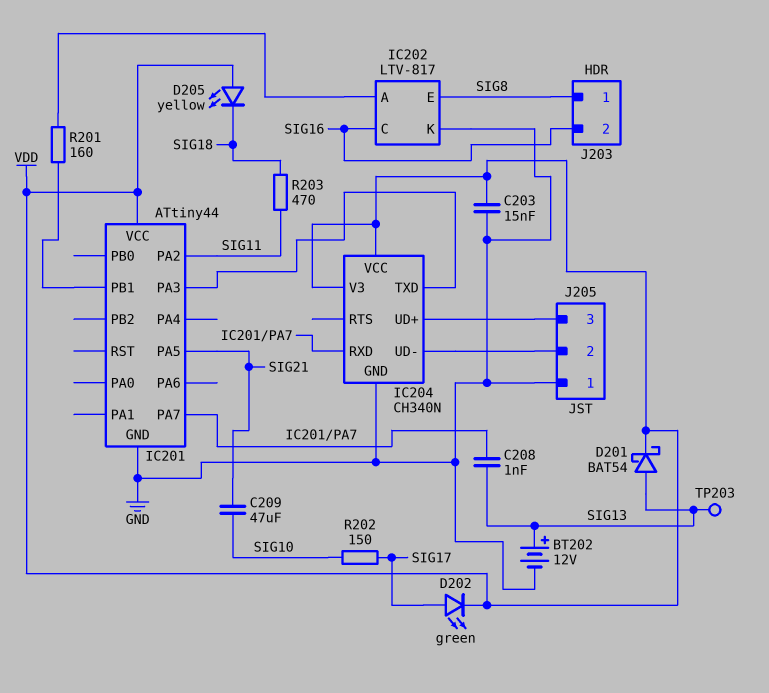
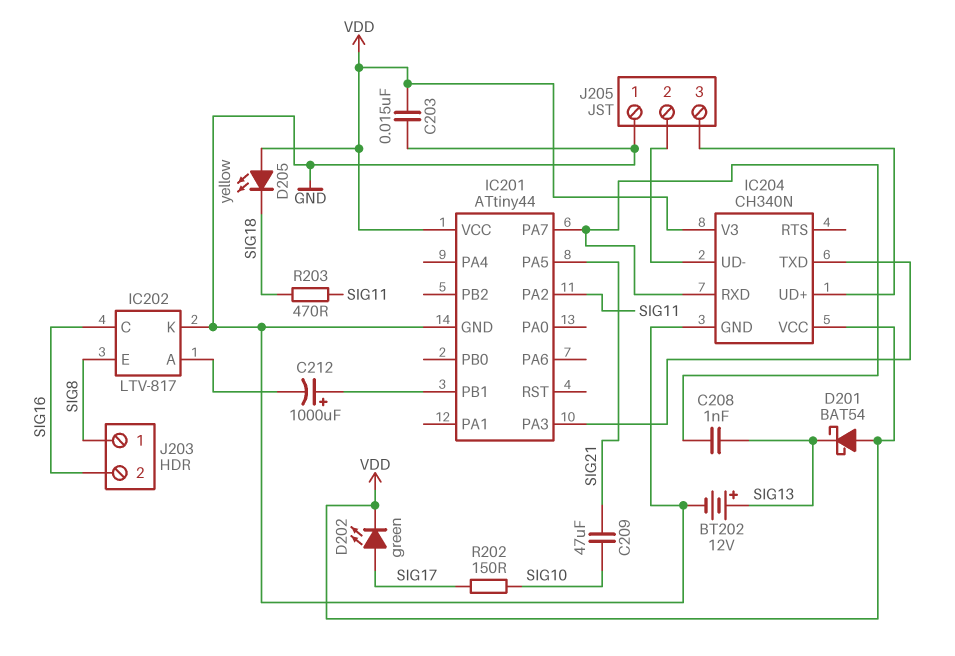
C212: none -> 1000uF (plus IC201/PB1, minus IC202/A)
D201: schottky BAT54 (A SIG13, K VDD) -> schottky BAT54 (A VDD, K SIG13)
R201: 160 (IC201/PB1, IC202/A) -> none
TP203: test point (SIG13) -> none

